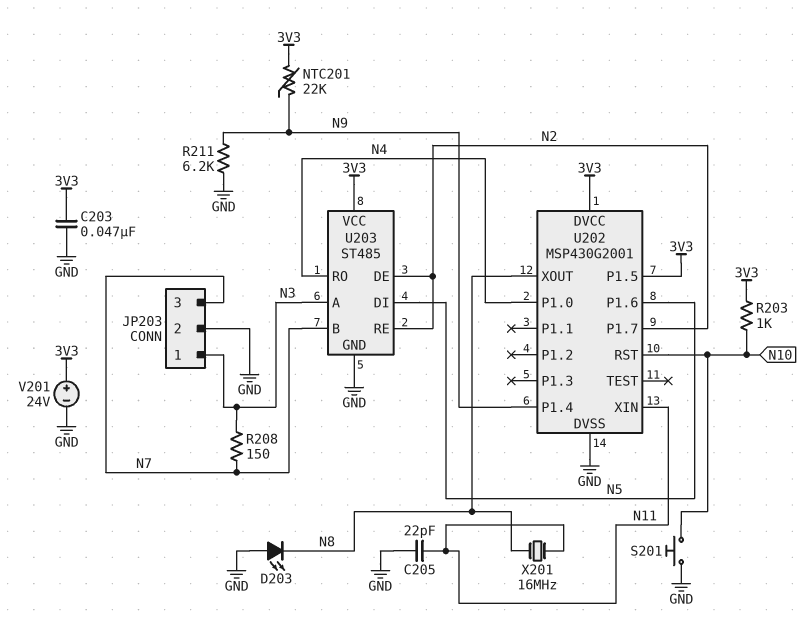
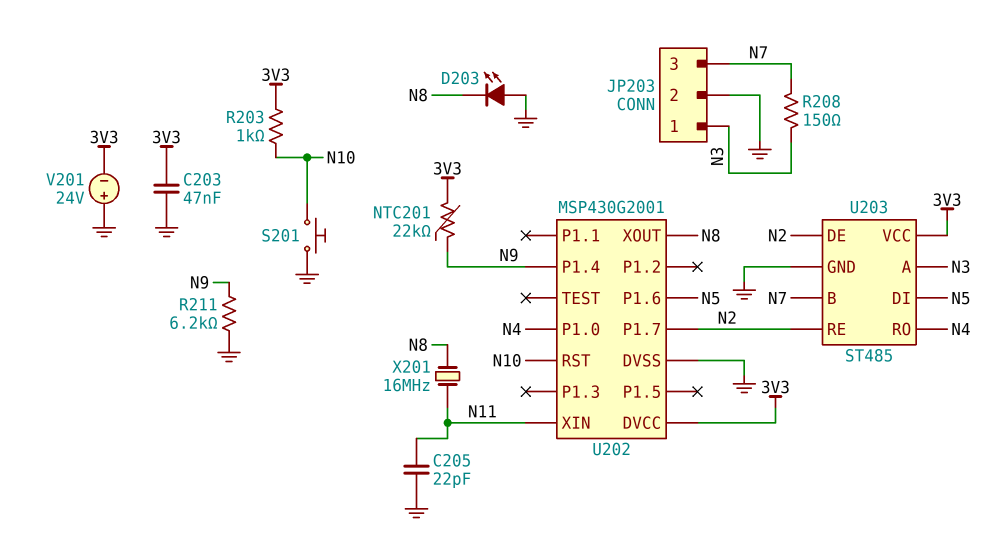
U202 pin P1.5: 3V3 -> none
V201: 24V (plus 3V3, minus GND) -> 24V (plus GND, minus 3V3)

